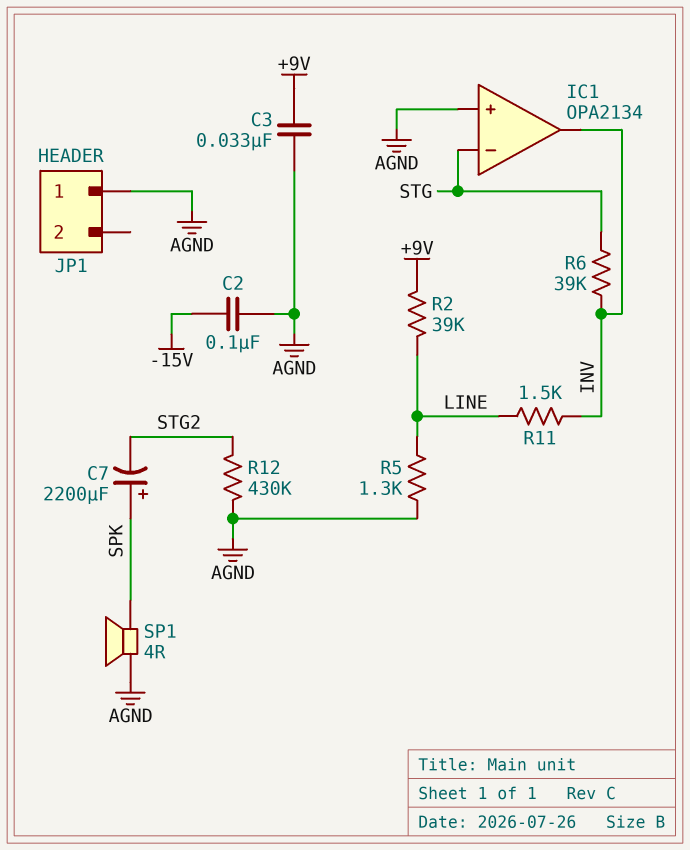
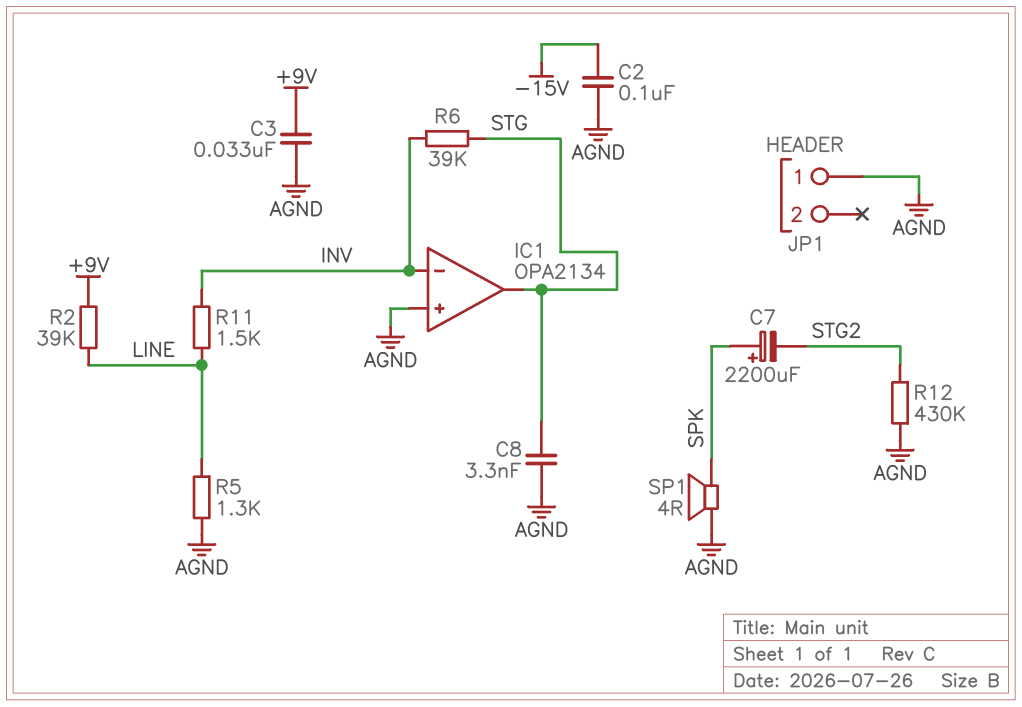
C8: none -> 3.3nF (AGND, STG)
IC1 pin in-: STG -> INV
IC1 pin out: INV -> STG

